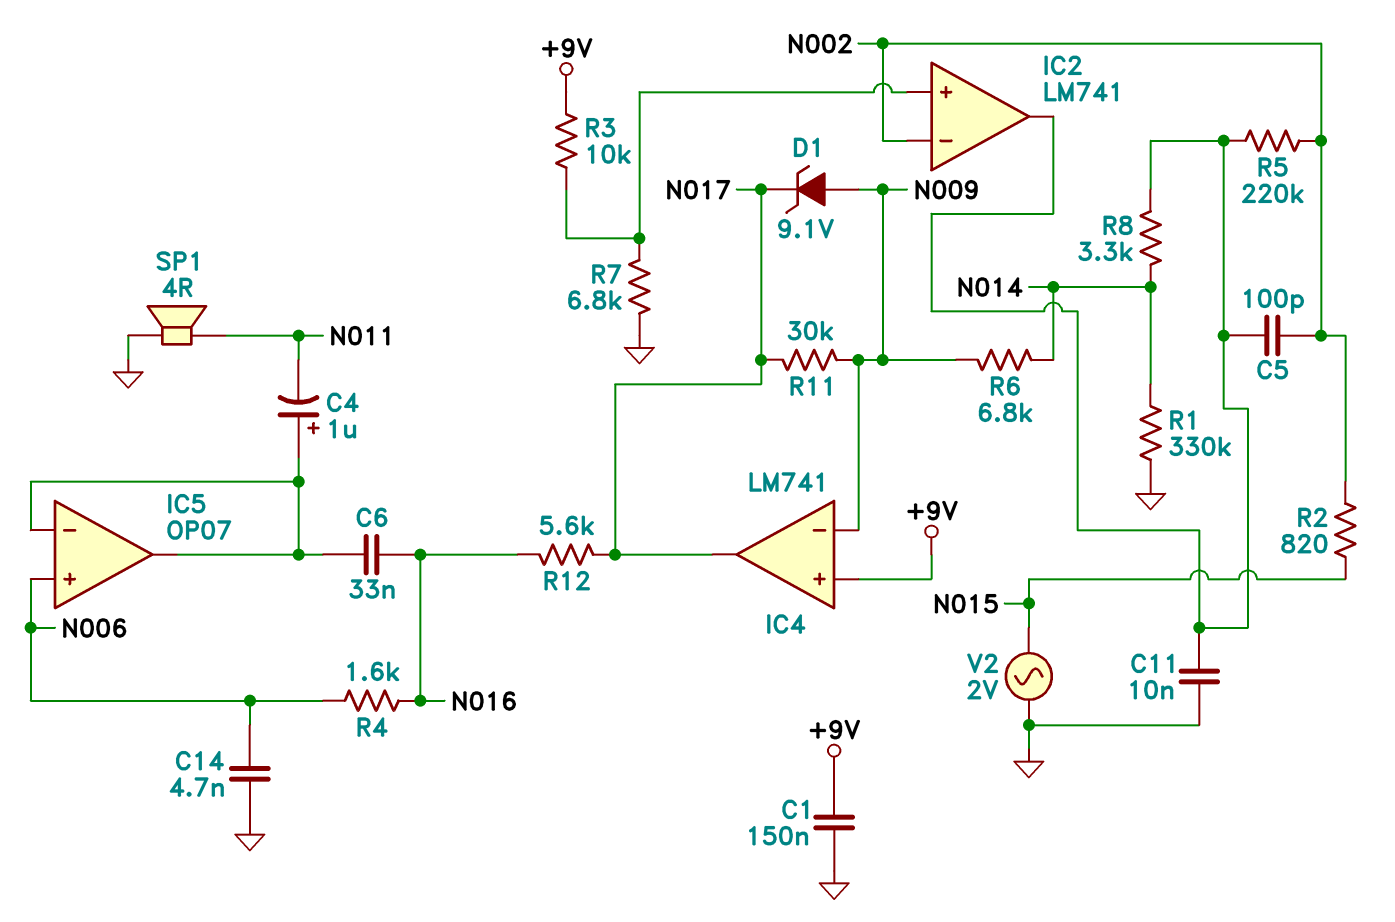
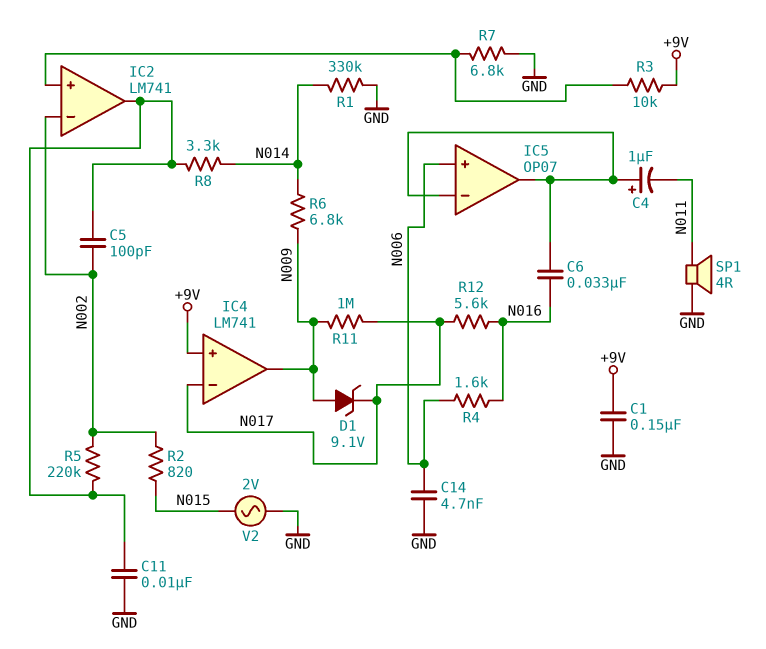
IC4 pin in-: N009 -> N017
IC4 pin out: N017 -> N009
R11: 30k (N009, N017) -> 1M (N009, N017)

